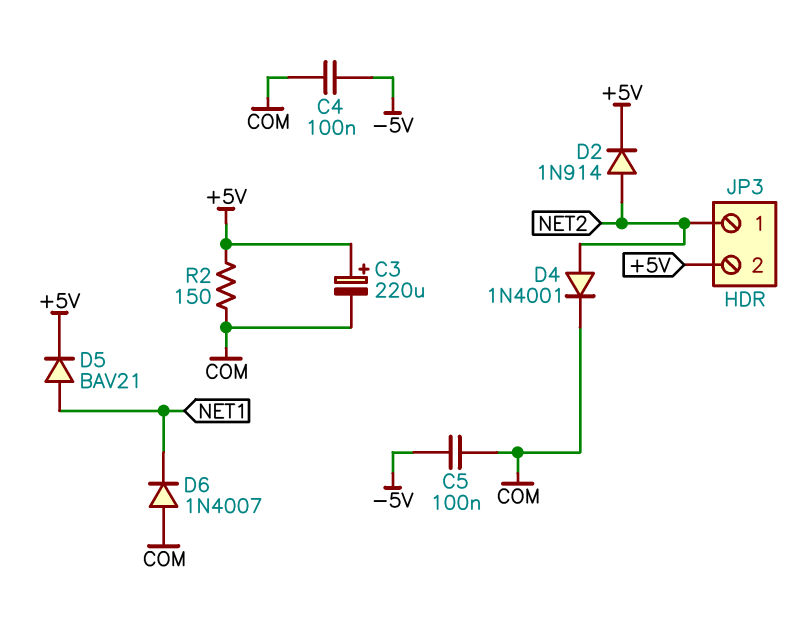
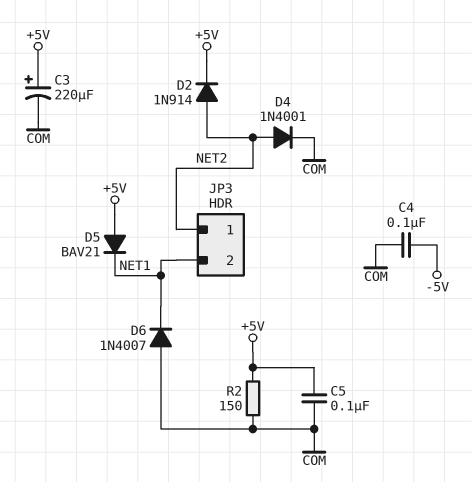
C5: 100nF (-5V, COM) -> 100nF (+5V, COM)
D5: diode BAV21 (A NET1, K +5V) -> diode BAV21 (A +5V, K NET1)
JP3 pin 2: +5V -> NET1

